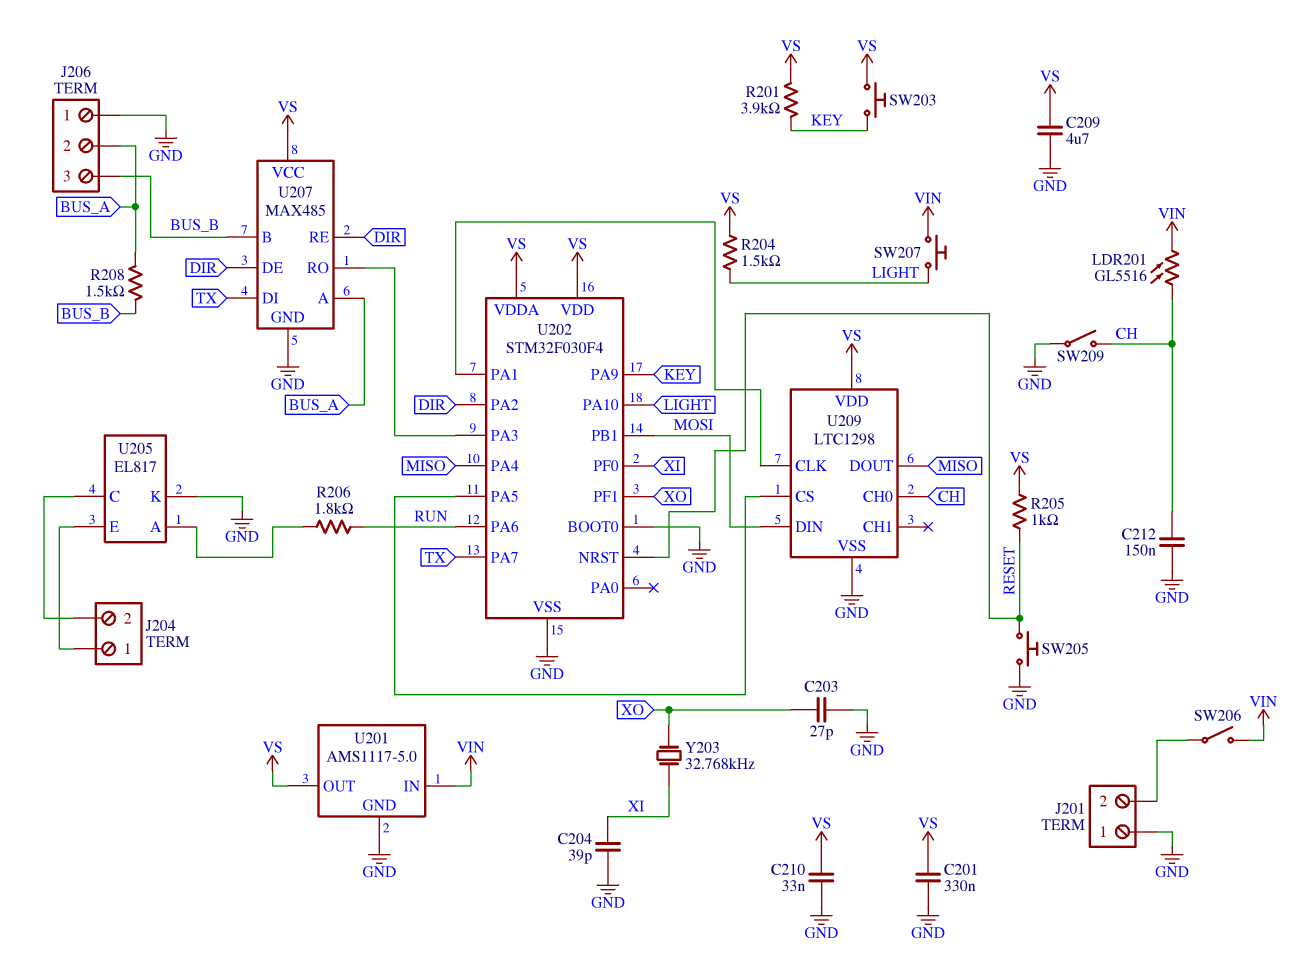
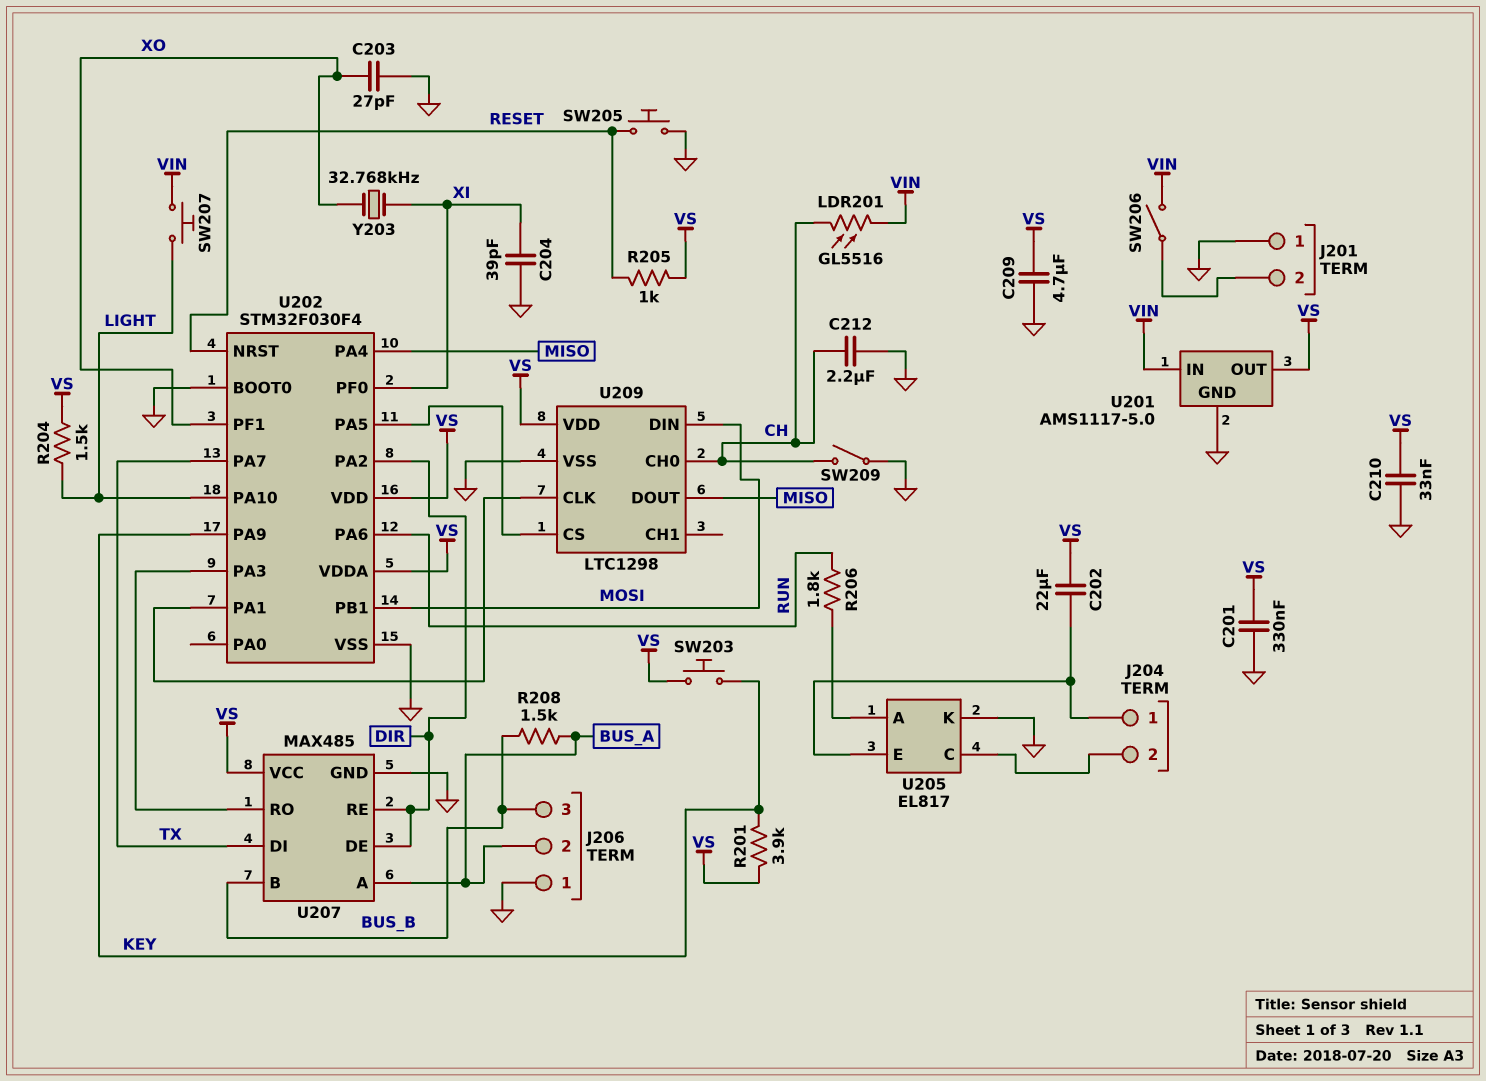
C202: none -> 22uF (J204/1, VS)
C212: 150nF (CH, GND) -> 2.2uF (CH, GND)

